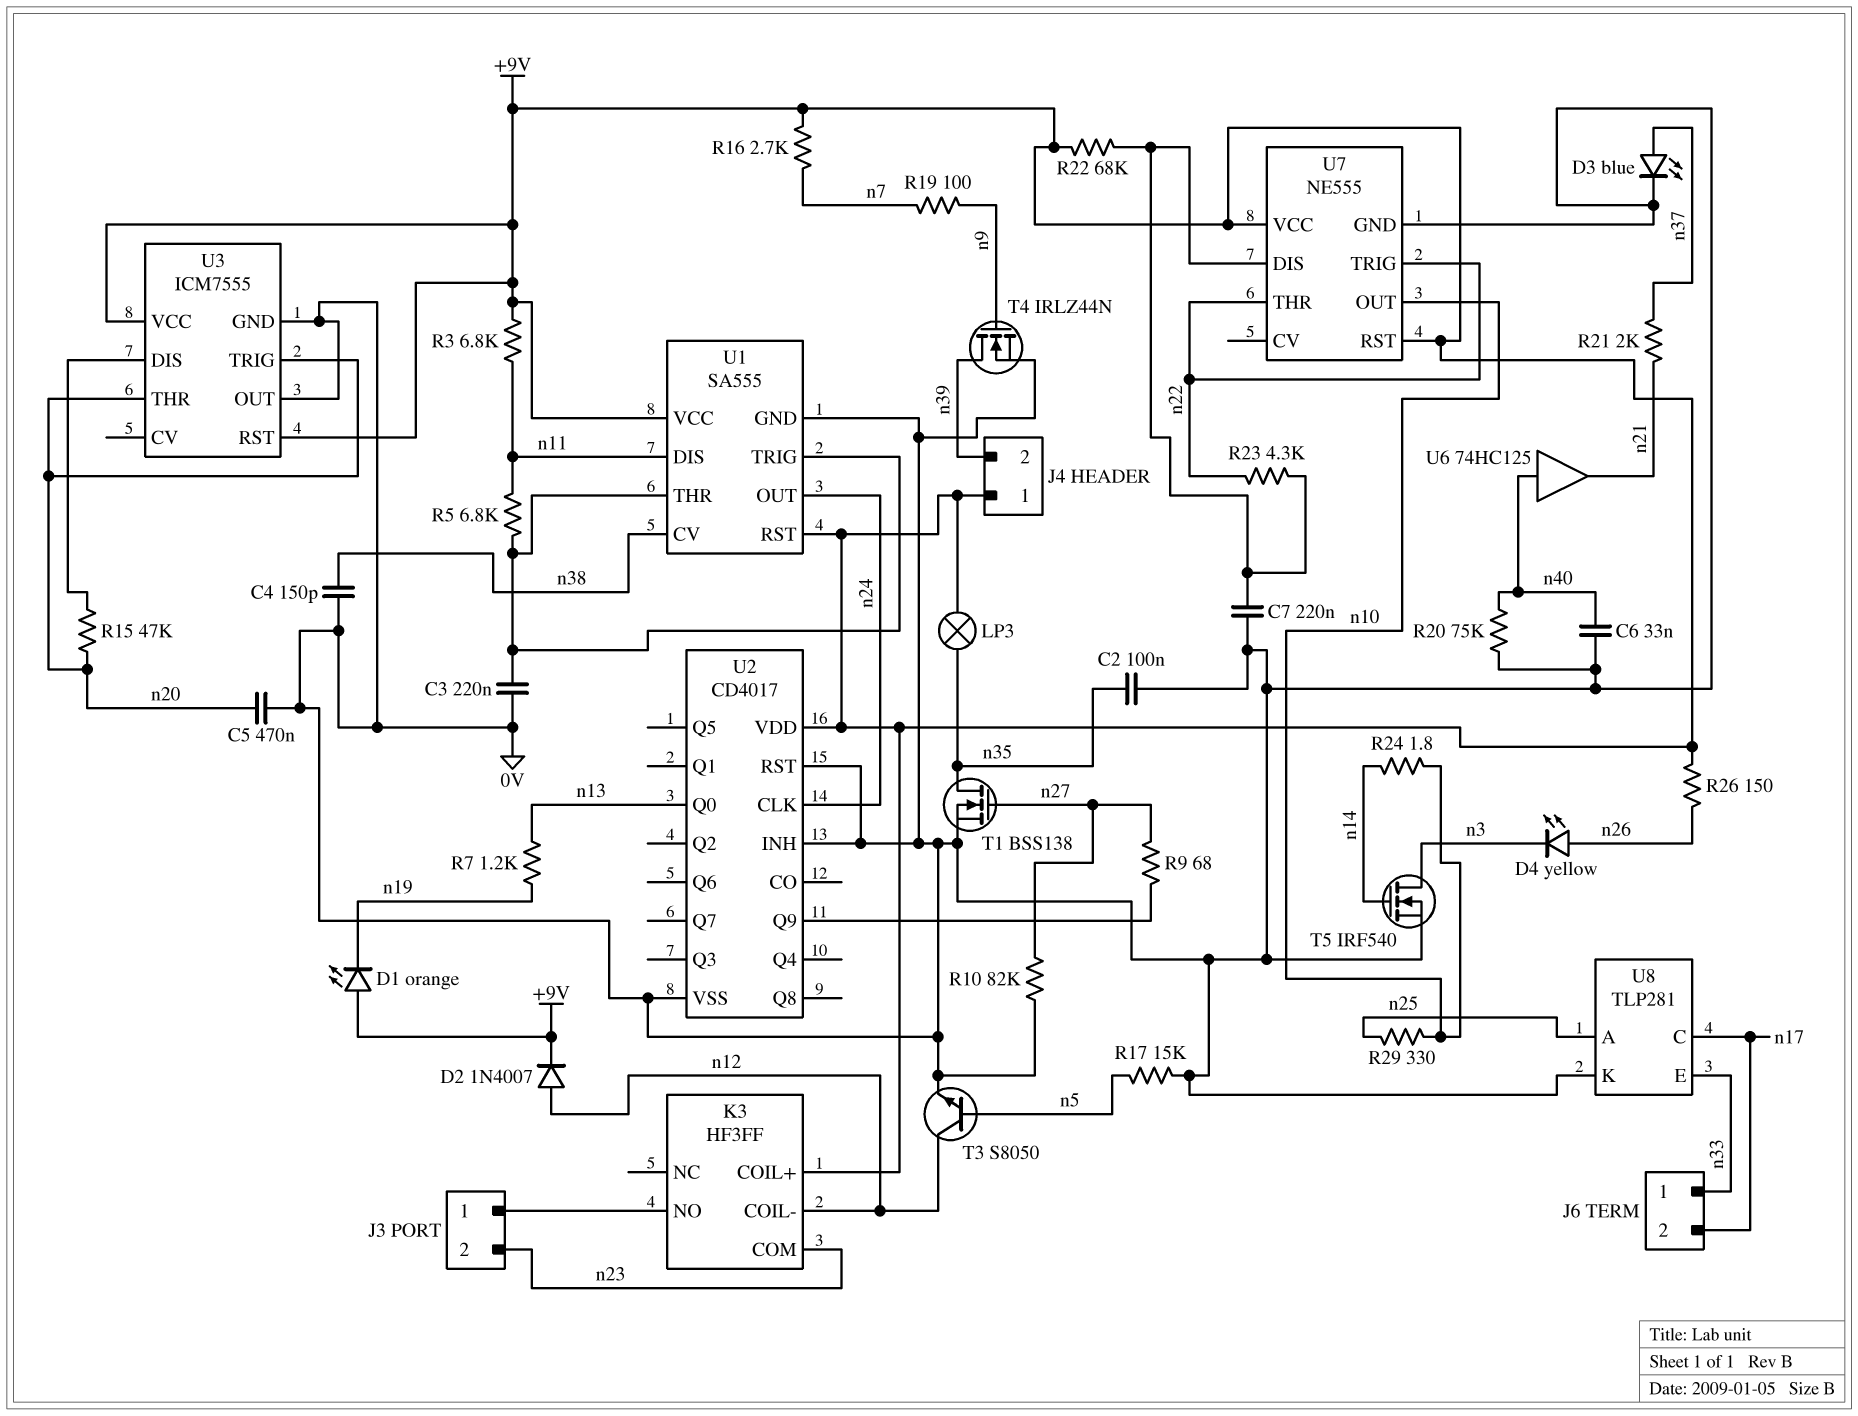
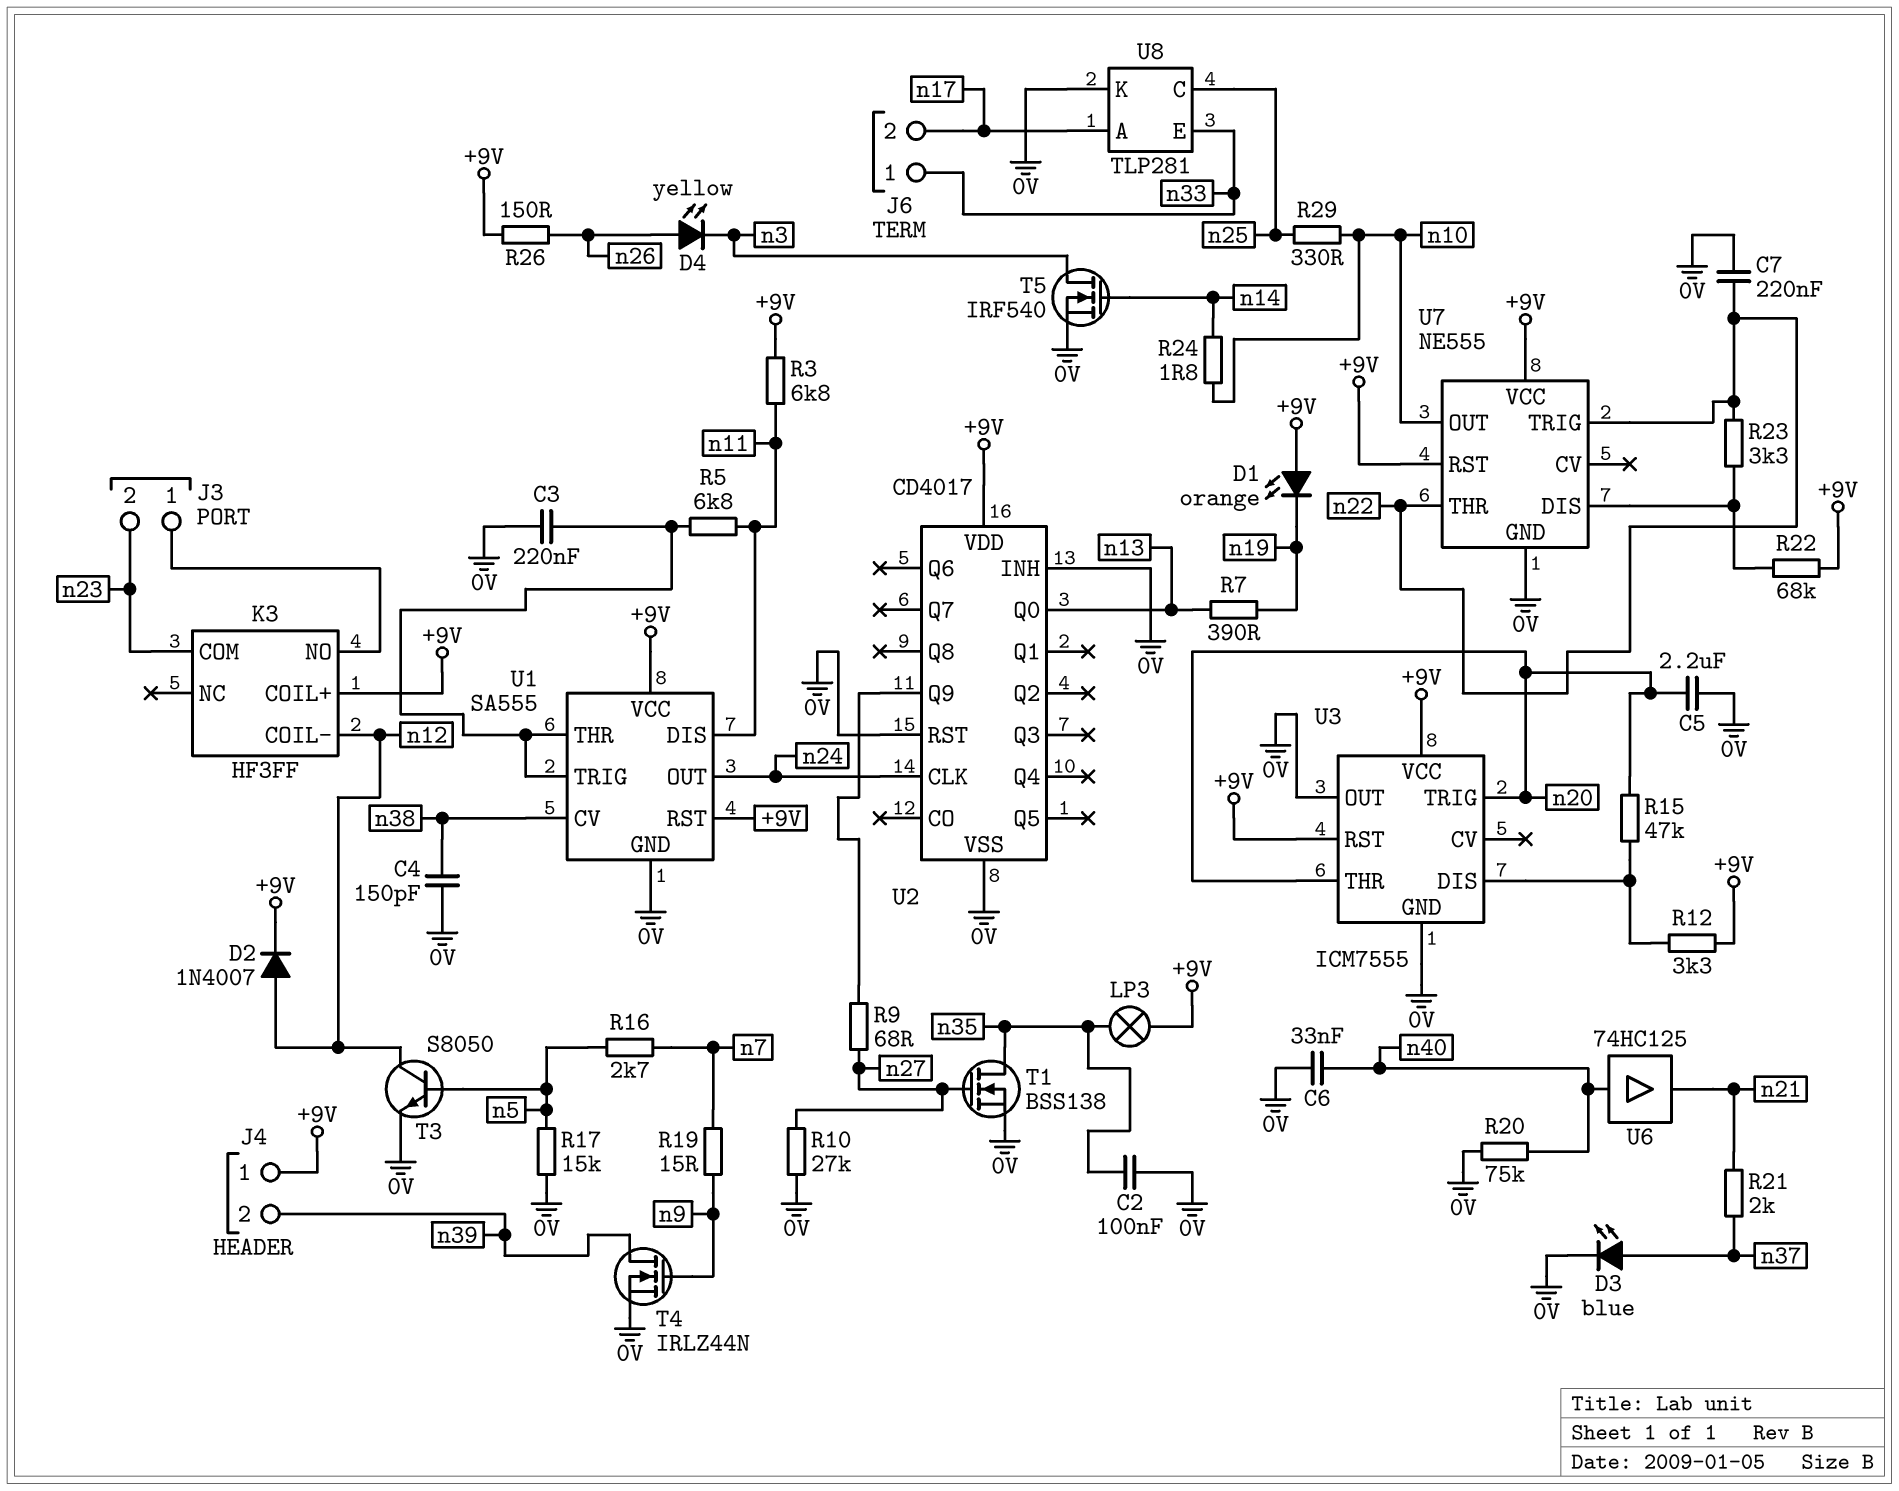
C5: 470nF (0V, n20) -> 2.2uF (0V, n20)
C7: 220nF (0V, U7/DIS) -> 220nF (0V, n22)
R7: 1.2k (n13, n19) -> 390 (n13, n19)
R10: 82k (0V, n27) -> 27k (0V, n27)
R12: none -> 3.3k (+9V, U3/DIS)
R16: 2.7k (+9V, n7) -> 2.7k (n5, n7)
R19: 100 (n7, n9) -> 15 (n7, n9)
R23: 4.3k (U7/DIS, n22) -> 3.3k (U7/DIS, n22)
U8 pin A: n25 -> n17
U8 pin C: n17 -> n25

